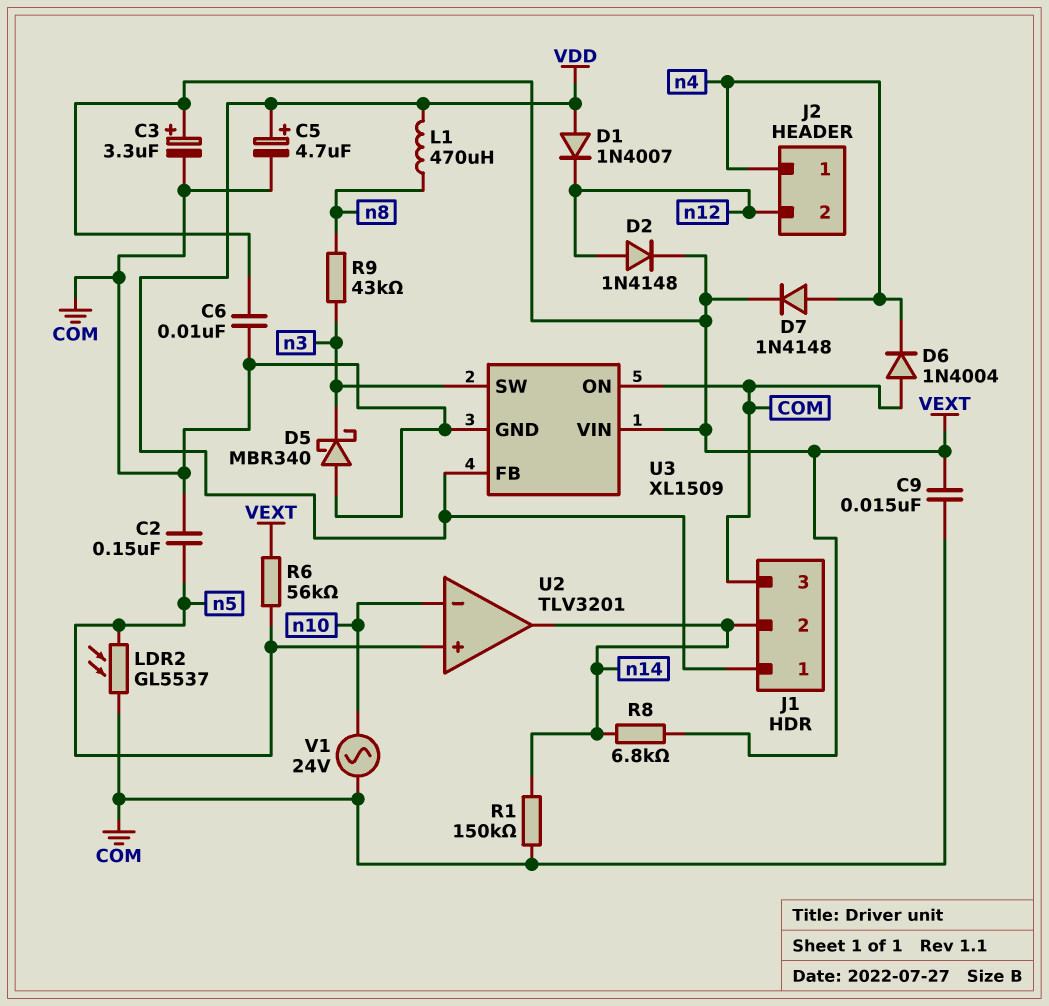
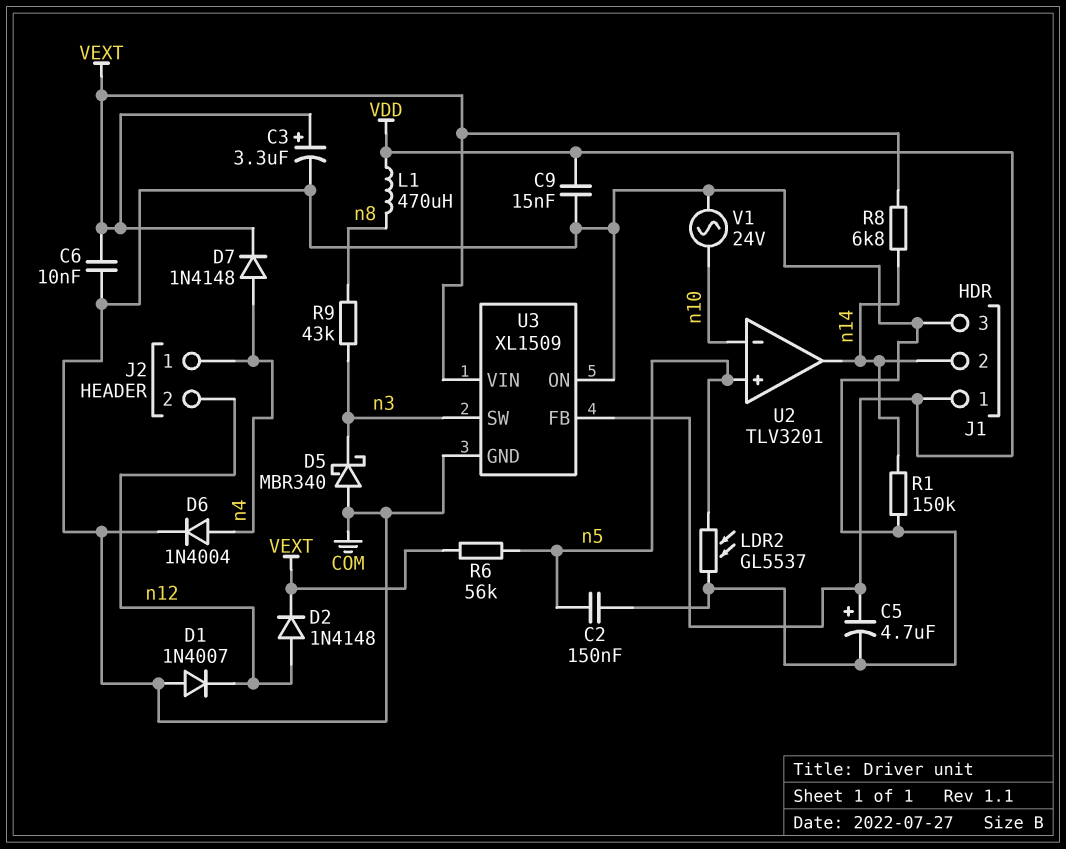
C9: 15nF (COM, VEXT) -> 15nF (COM, VDD)
D1: diode 1N4007 (A VDD, K n12) -> diode 1N4007 (A COM, K n12)
D6: diode 1N4004 (A COM, K n4) -> diode 1N4004 (A n4, K COM)

